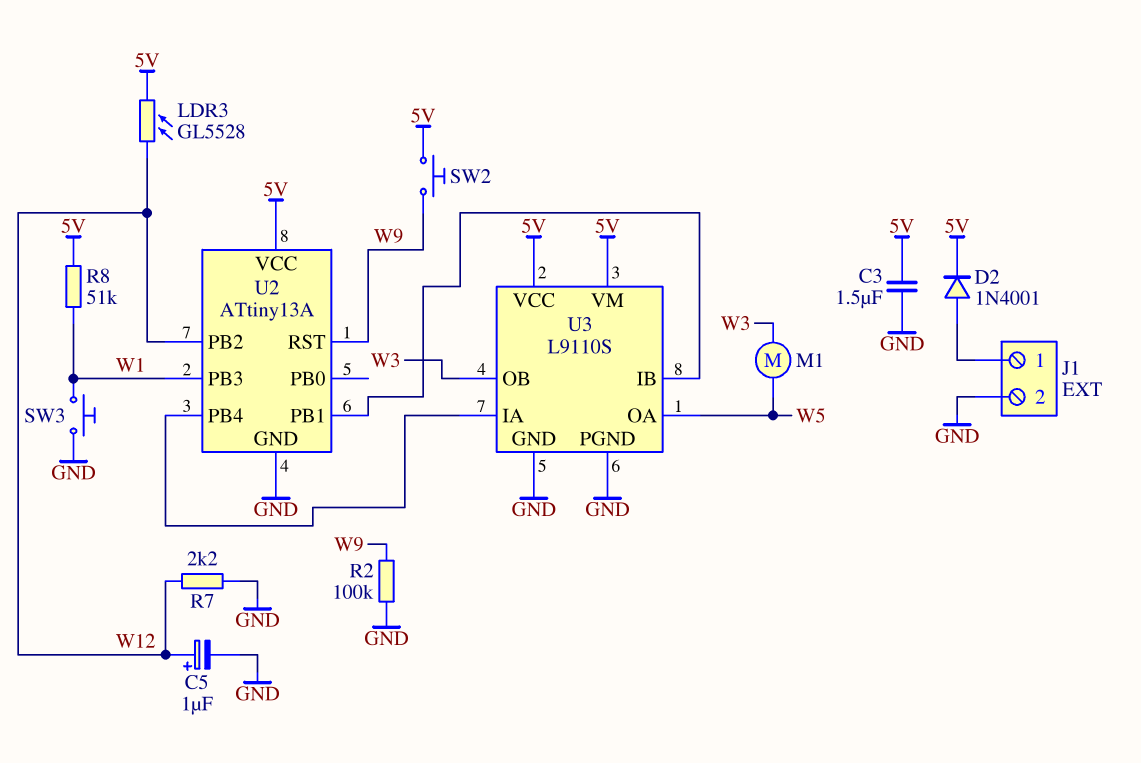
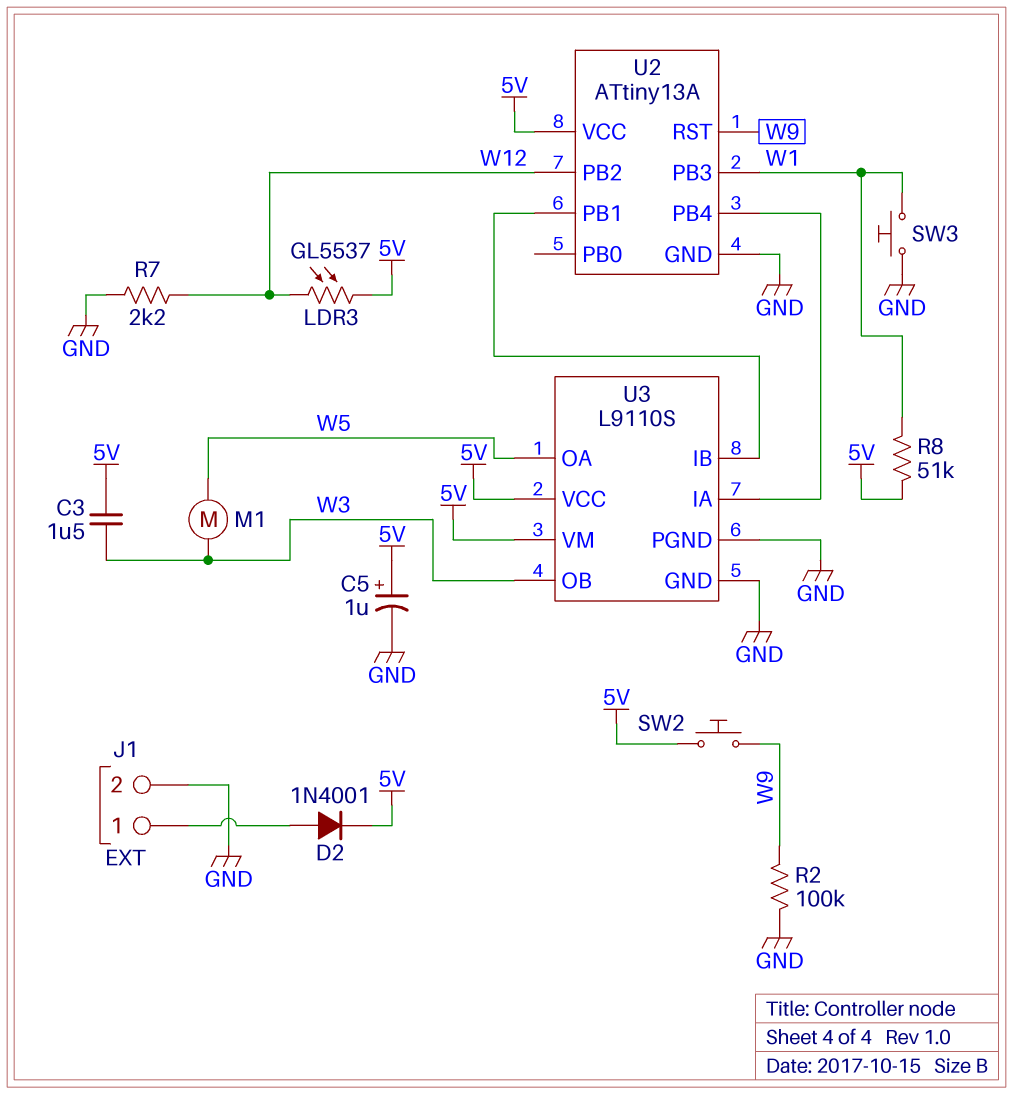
C3: 1.5uF (5V, GND) -> 1.5uF (5V, W3)
C5: 1uF (plus W12, minus GND) -> 1uF (plus 5V, minus GND)
LDR3: GL5528 (5V, W12) -> GL5537 (5V, W12)

